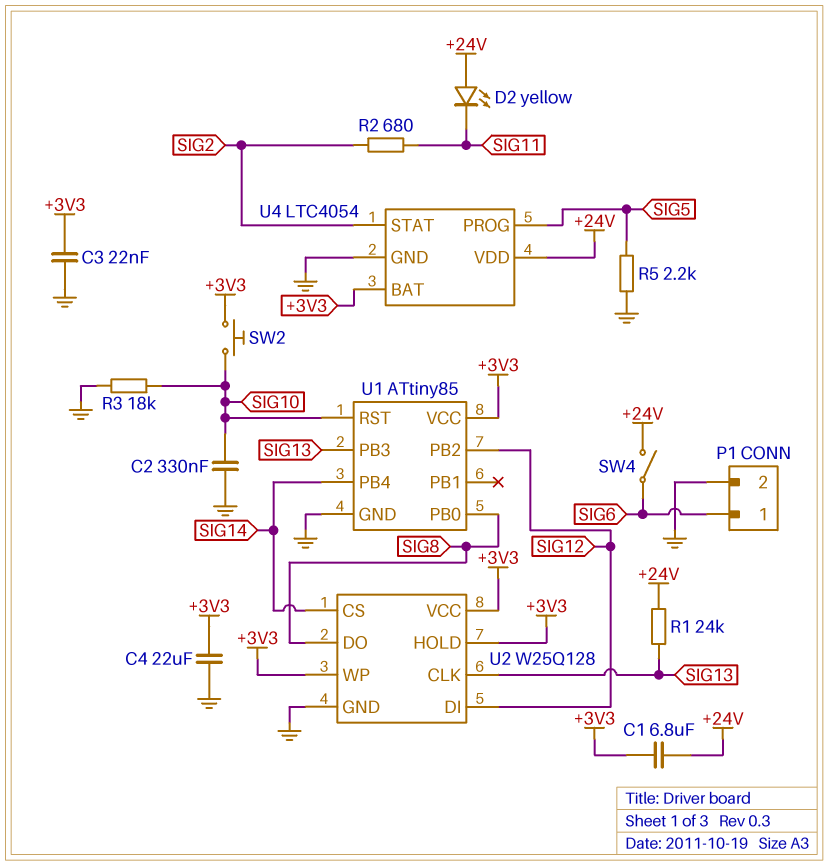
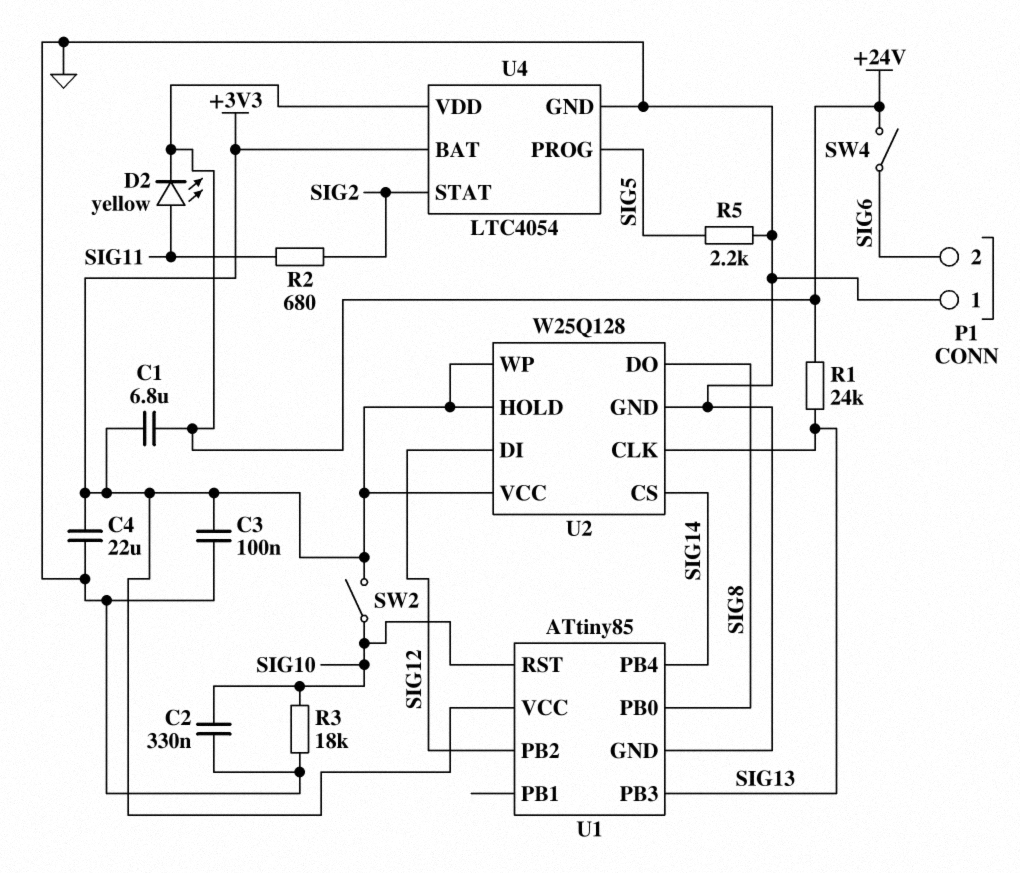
C3: 22nF (+3V3, GND) -> 100nF (+3V3, GND)
D2: LED yellow (A +24V, K SIG11) -> LED yellow (A SIG11, K +24V)
P1 pin 1: SIG6 -> GND
P1 pin 2: GND -> SIG6
SW2: button (+3V3, SIG10) -> switch (+3V3, SIG10)

